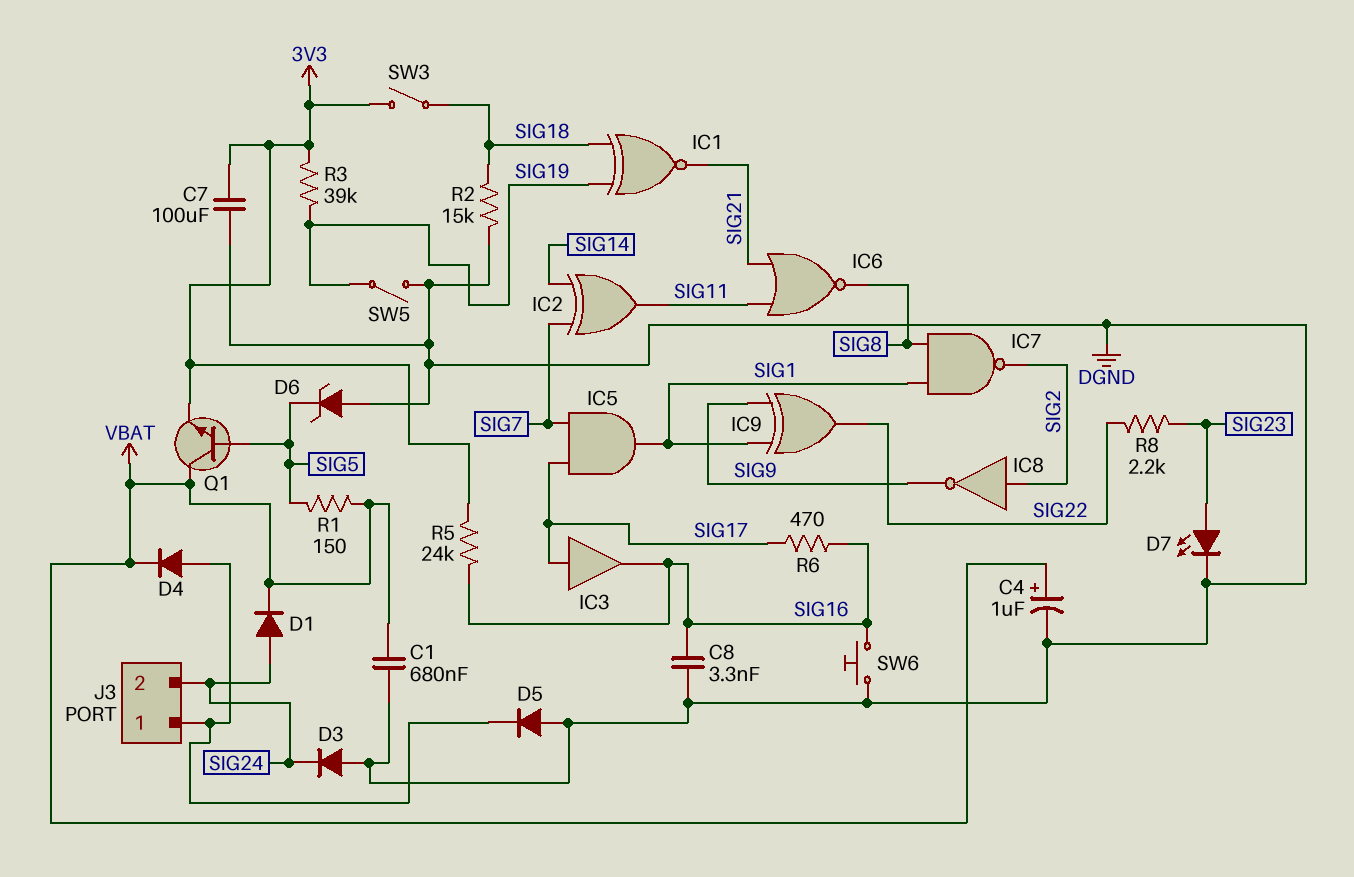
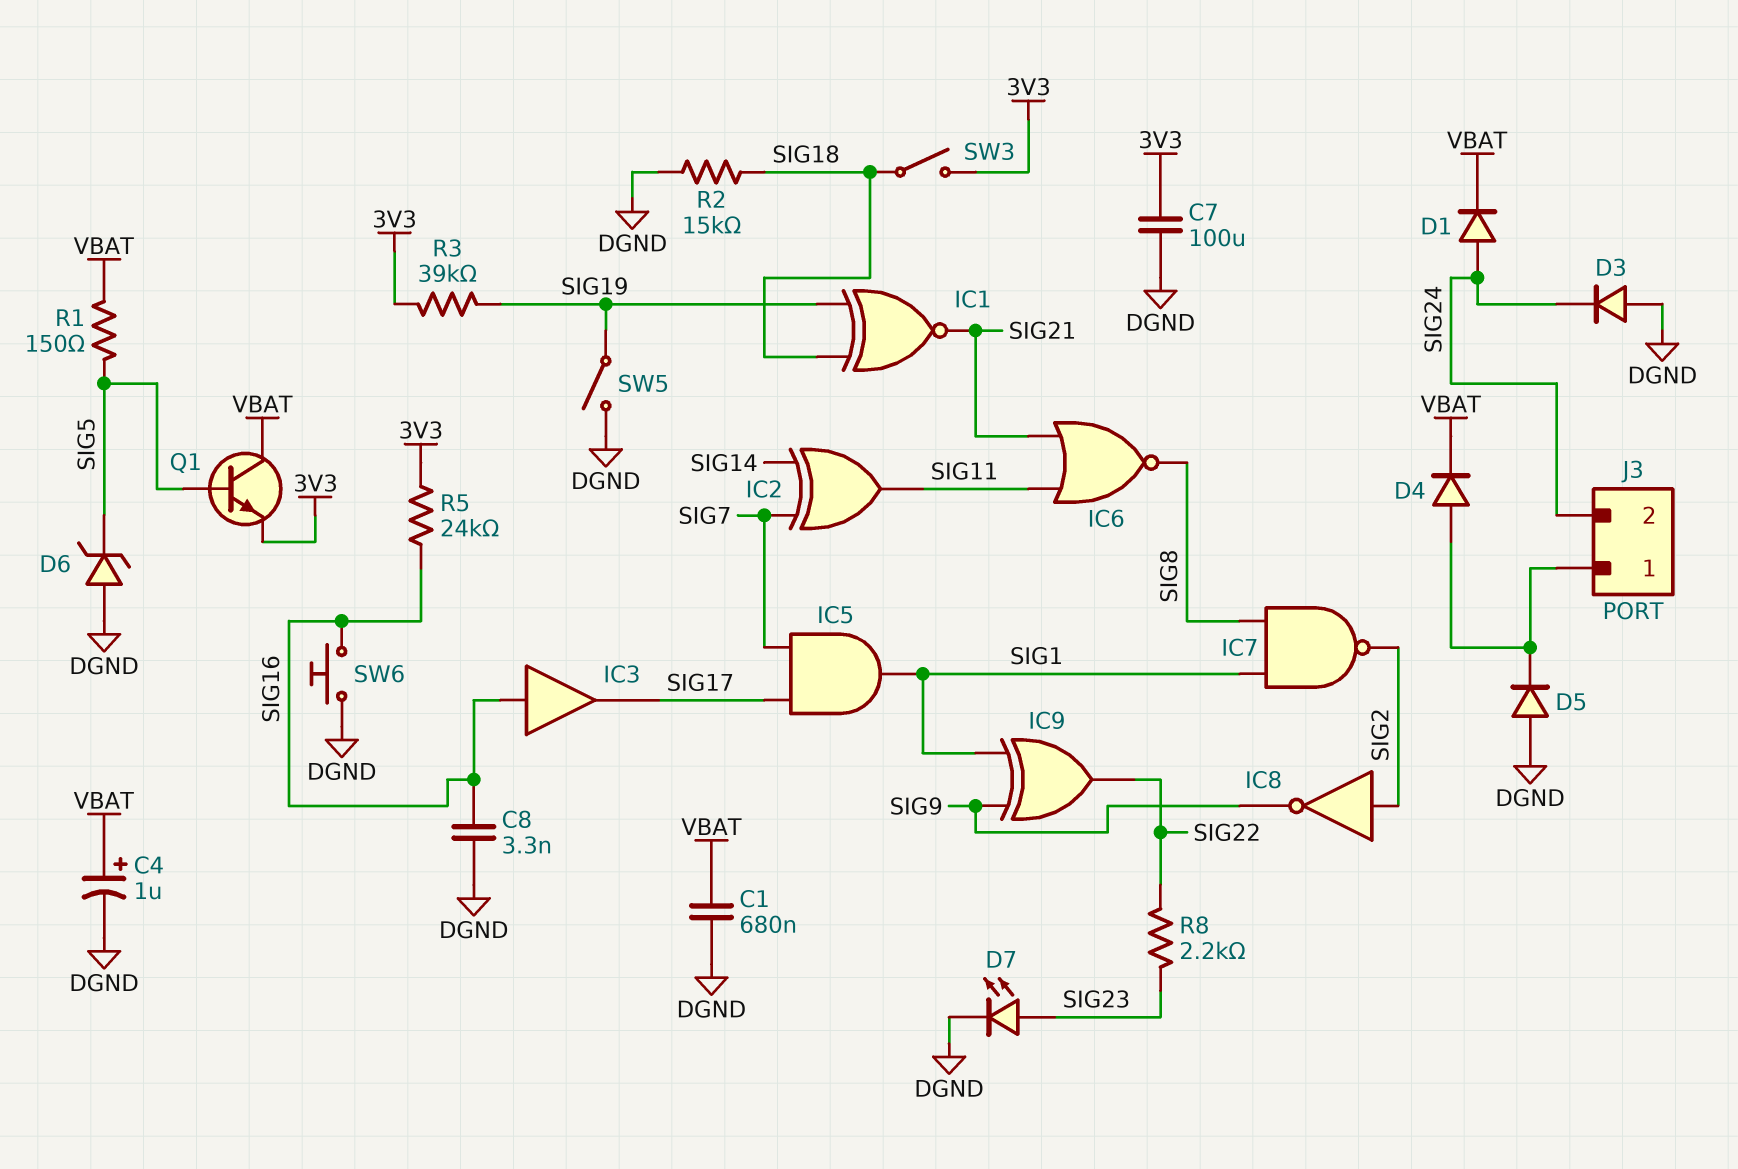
IC3: buffer (in SIG17, out SIG16) -> buffer (in SIG16, out SIG17)
R6: 470 (SIG16, SIG17) -> none

